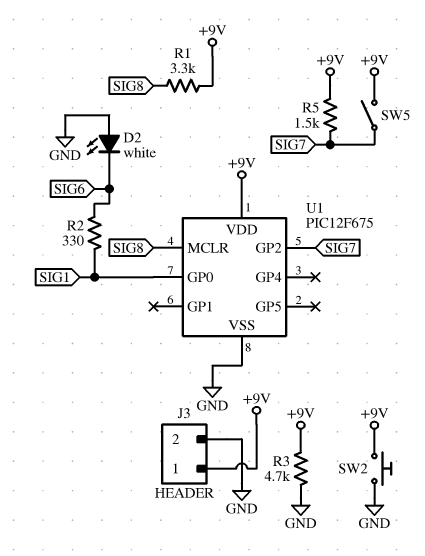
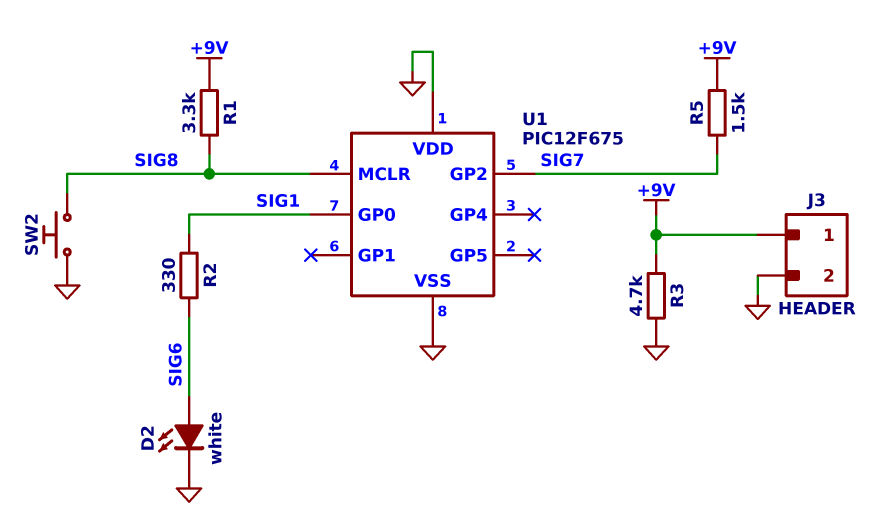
D2: LED white (A GND, K SIG6) -> LED white (A SIG6, K GND)
SW2: button (+9V, GND) -> button (GND, SIG8)
SW5: switch (+9V, SIG7) -> none
U1 pin VDD: +9V -> GND

